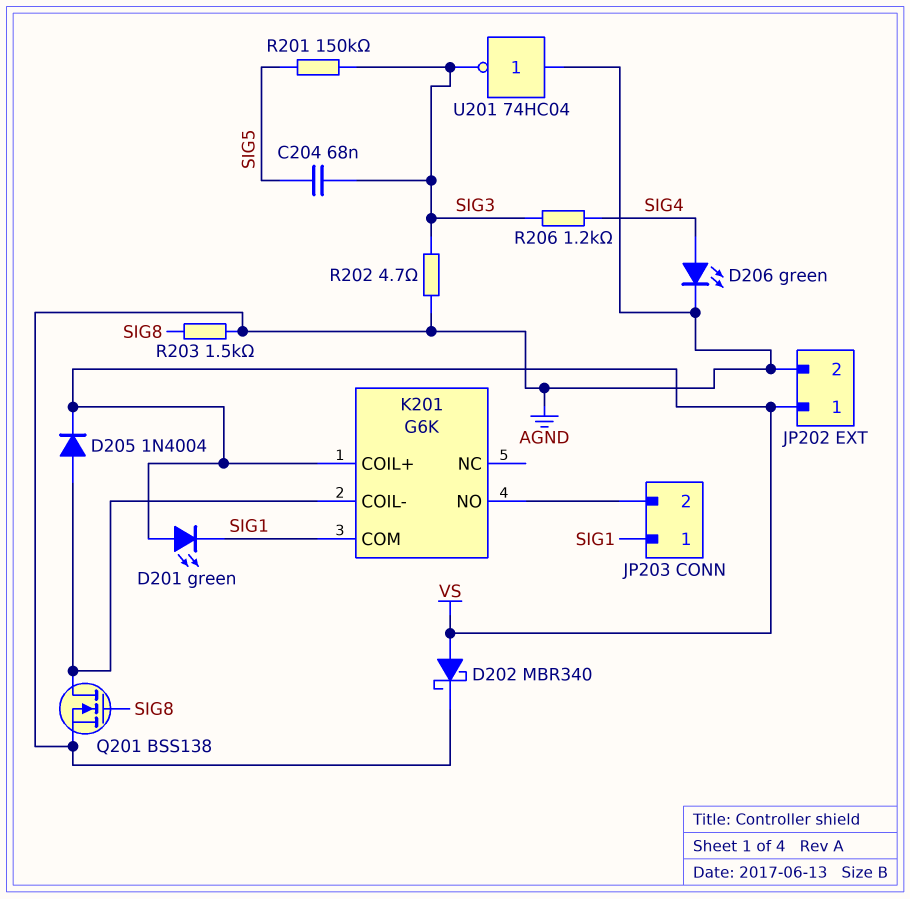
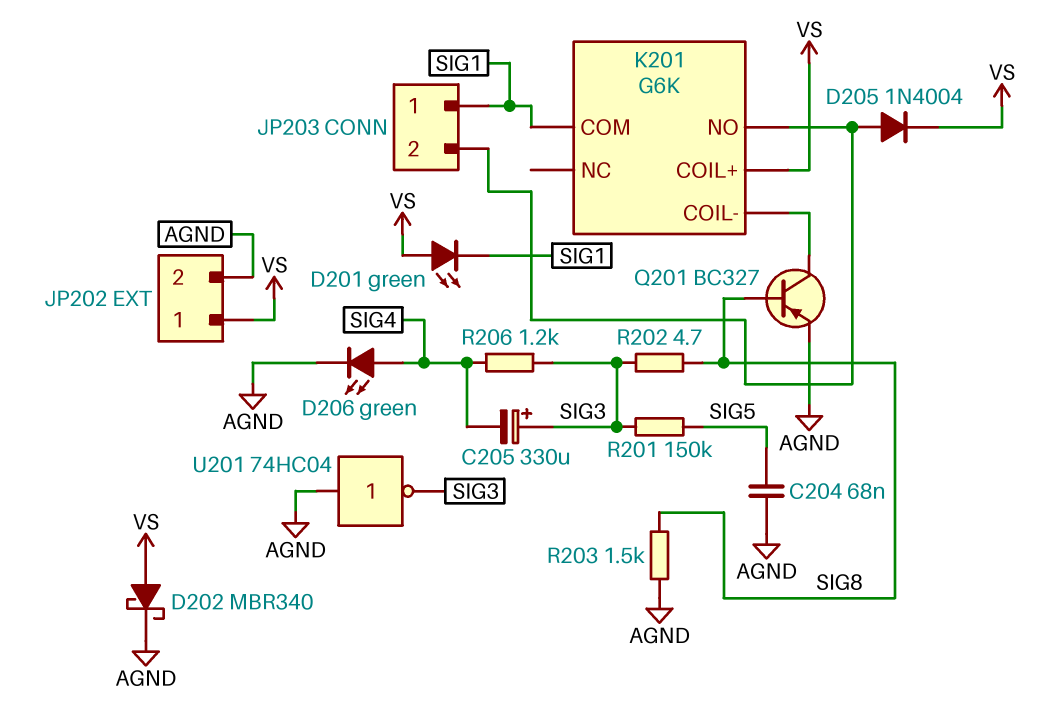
C204: 68nF (SIG3, SIG5) -> 68nF (AGND, SIG5)
C205: none -> 330uF (plus SIG3, minus SIG4)
D205: diode 1N4004 (A K201/COIL-, K VS) -> diode 1N4004 (A JP203/2, K VS)
Q201: NMOS BSS138 (G SIG8, D K201/COIL-, S AGND) -> PNP BC327 (B SIG8, C K201/COIL-, E AGND)
R202: 4.7 (AGND, SIG3) -> 4.7 (SIG3, SIG8)

